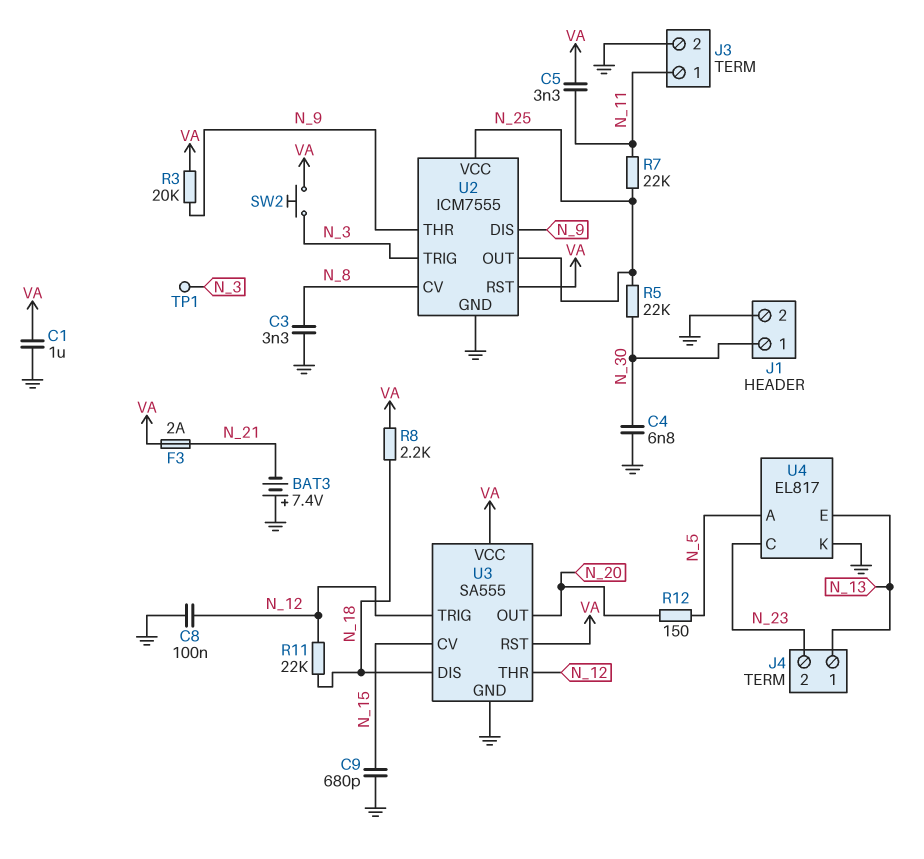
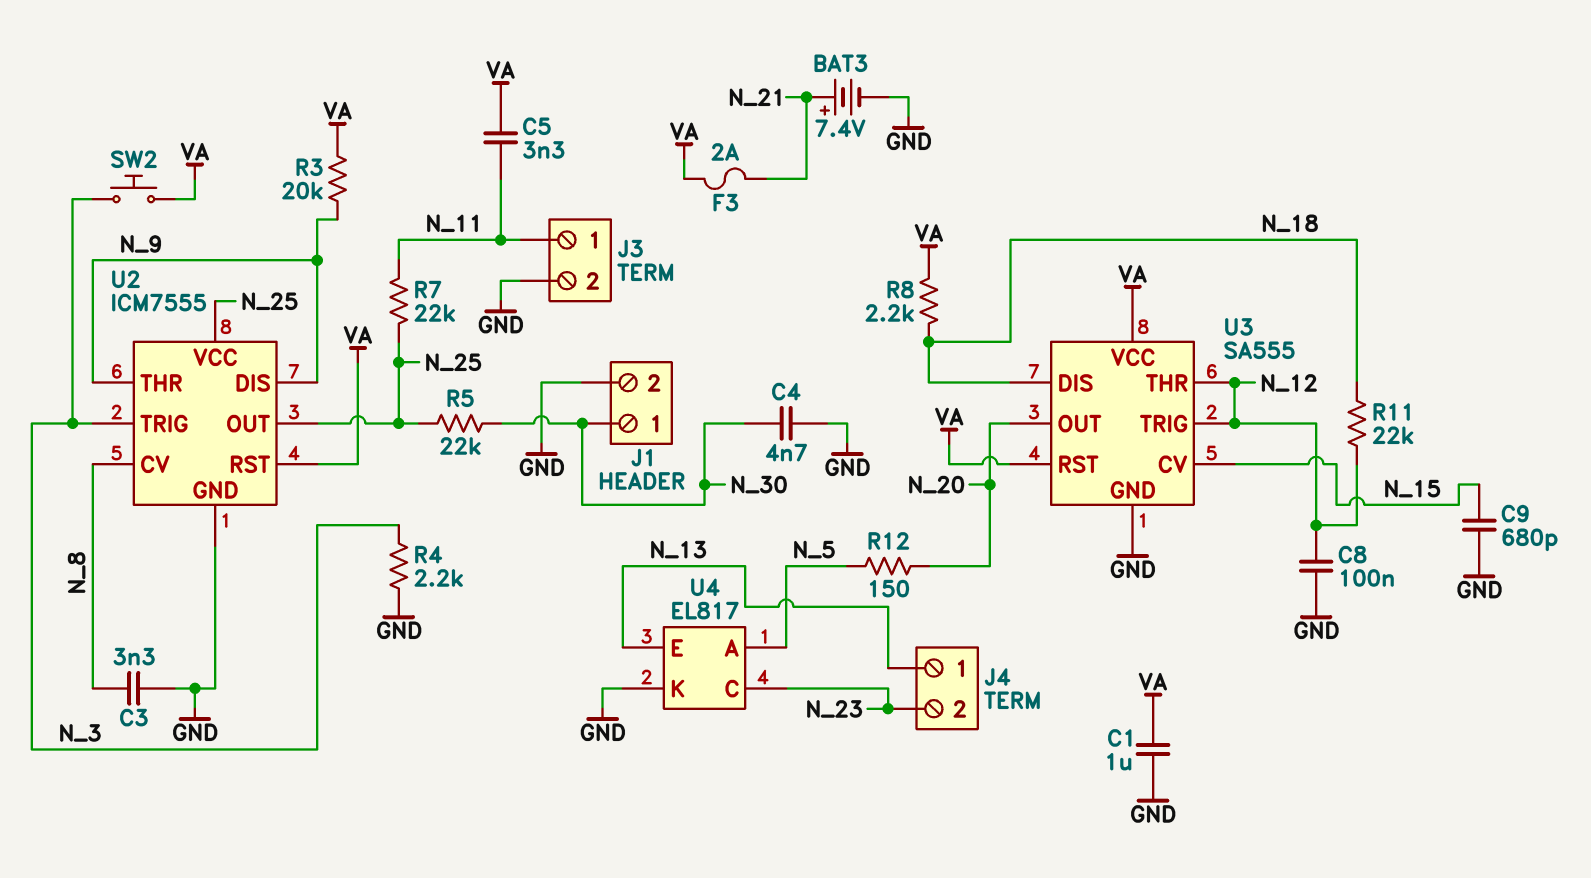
BAT3: 7.4V (plus GND, minus N_21) -> 7.4V (plus N_21, minus GND)
C4: 6.8nF (GND, N_30) -> 4.7nF (GND, N_30)
R4: none -> 2.2k (GND, N_3)
TP1: test point (N_3) -> none

